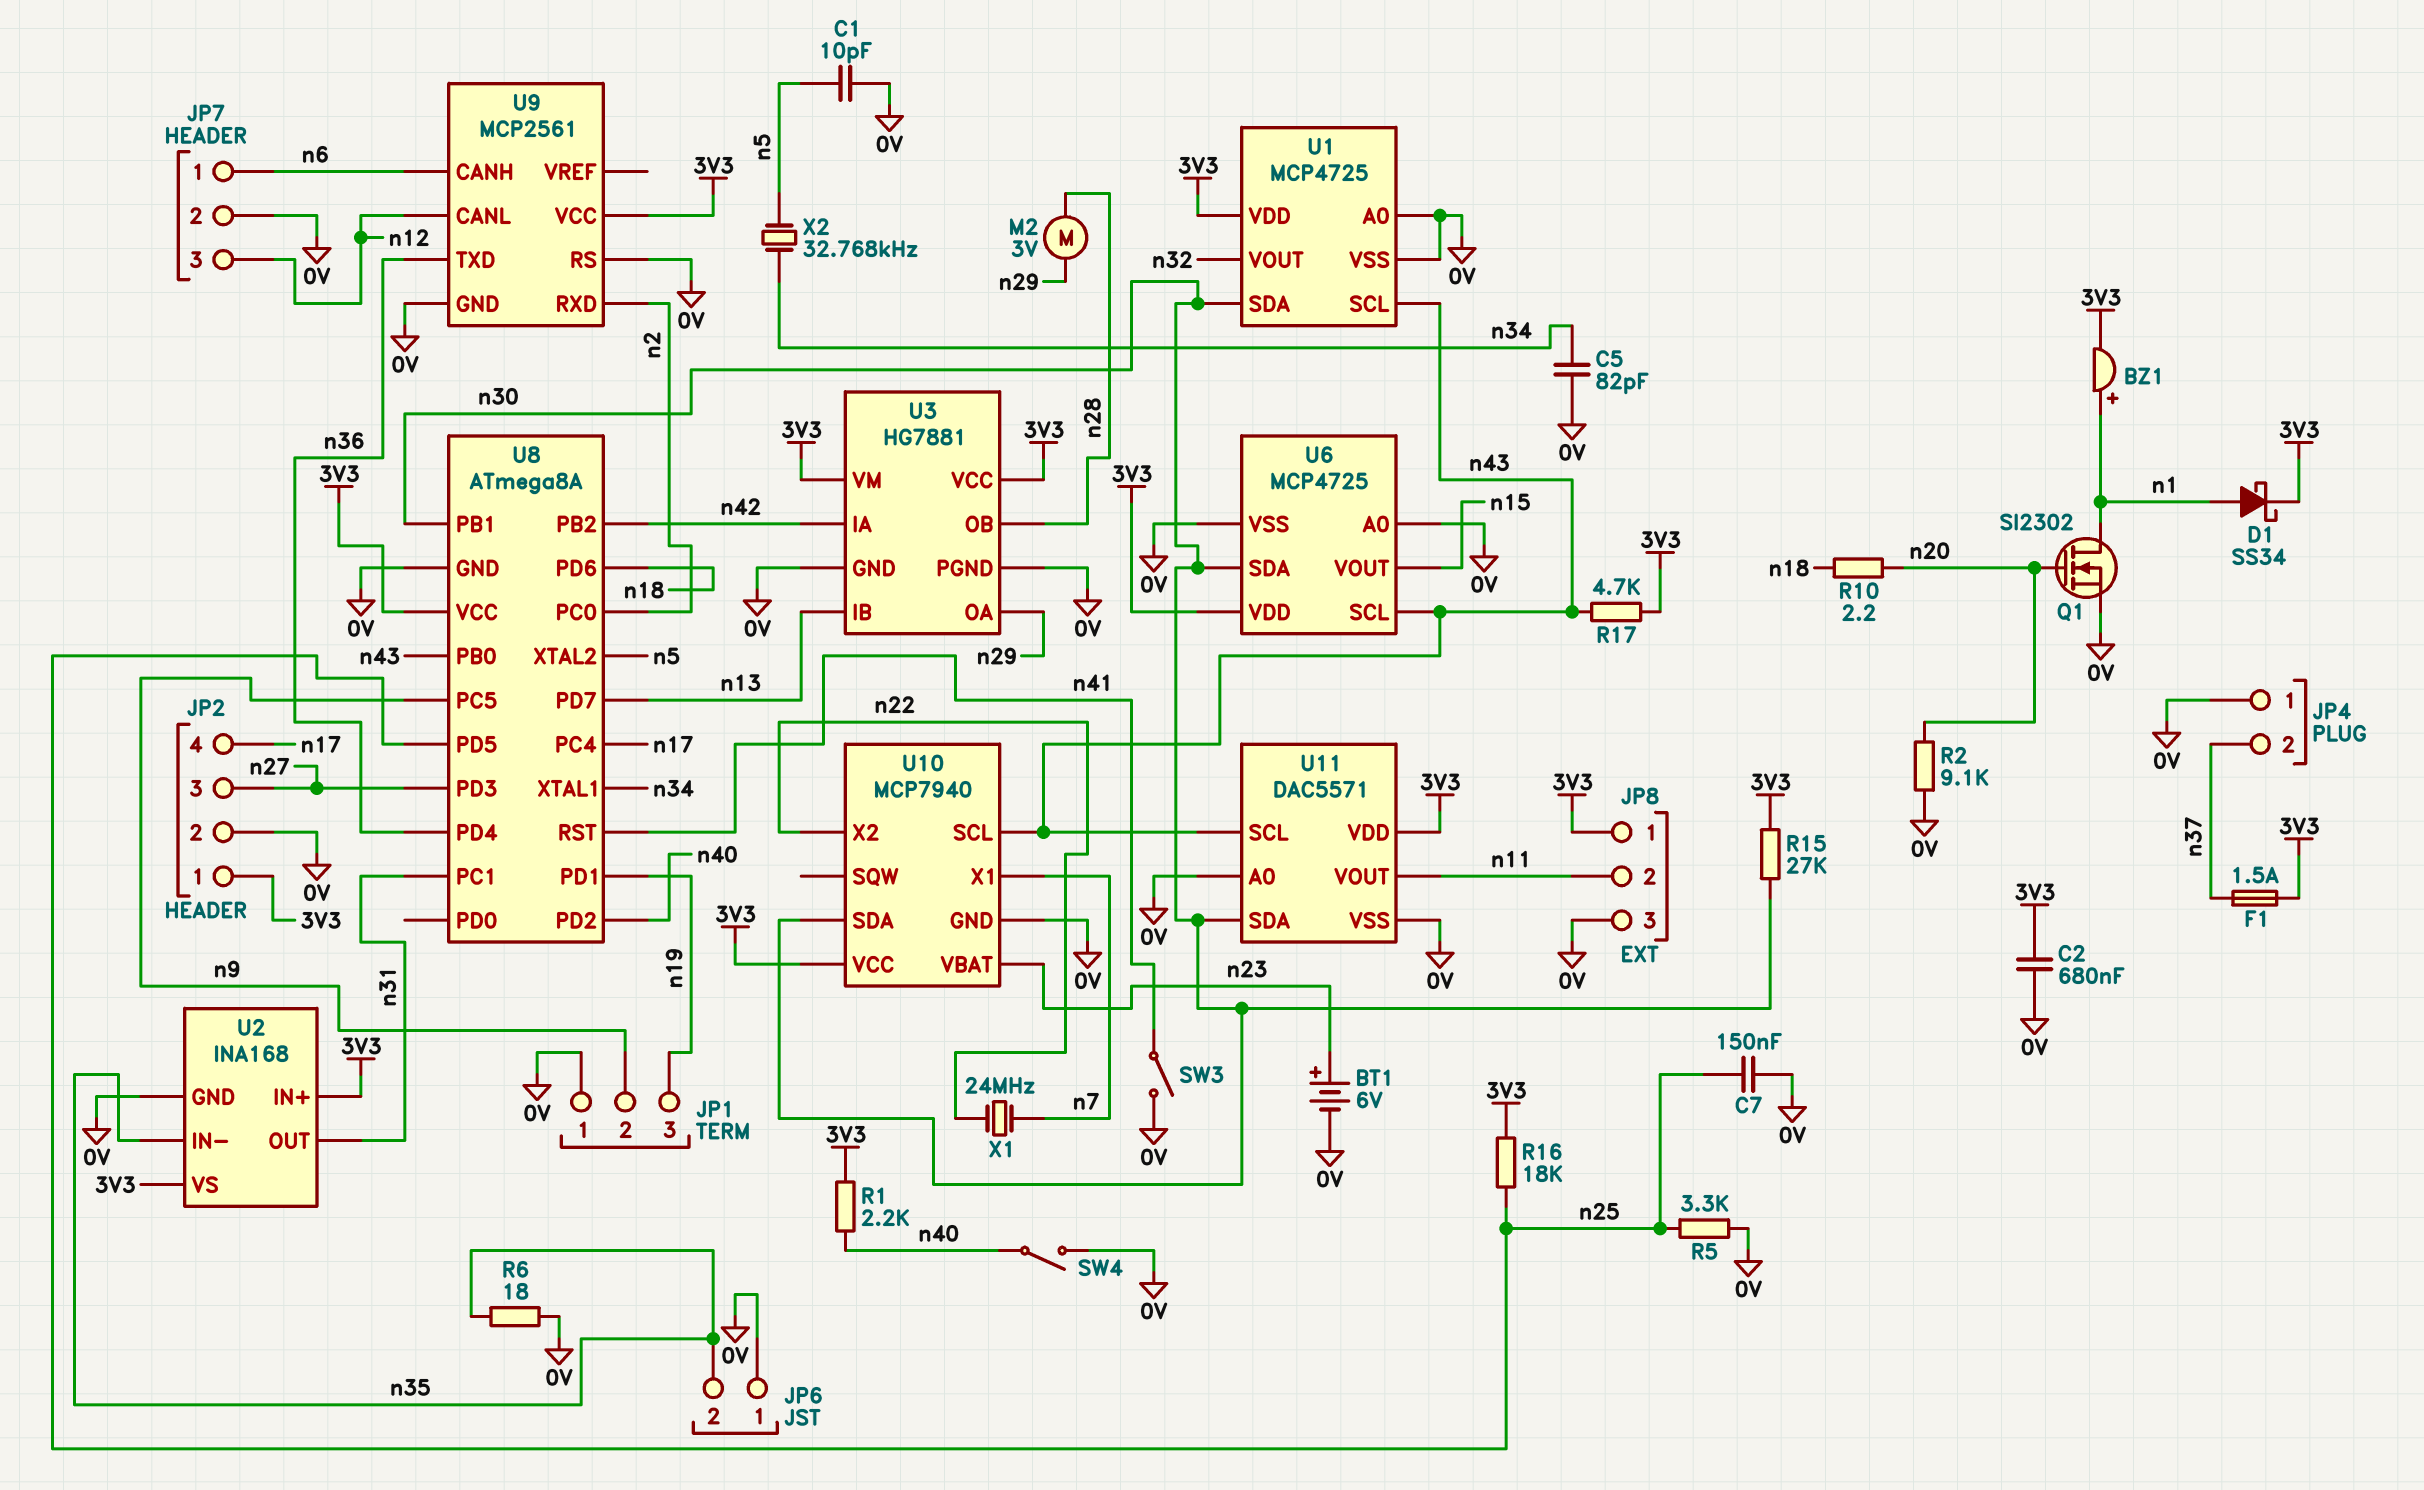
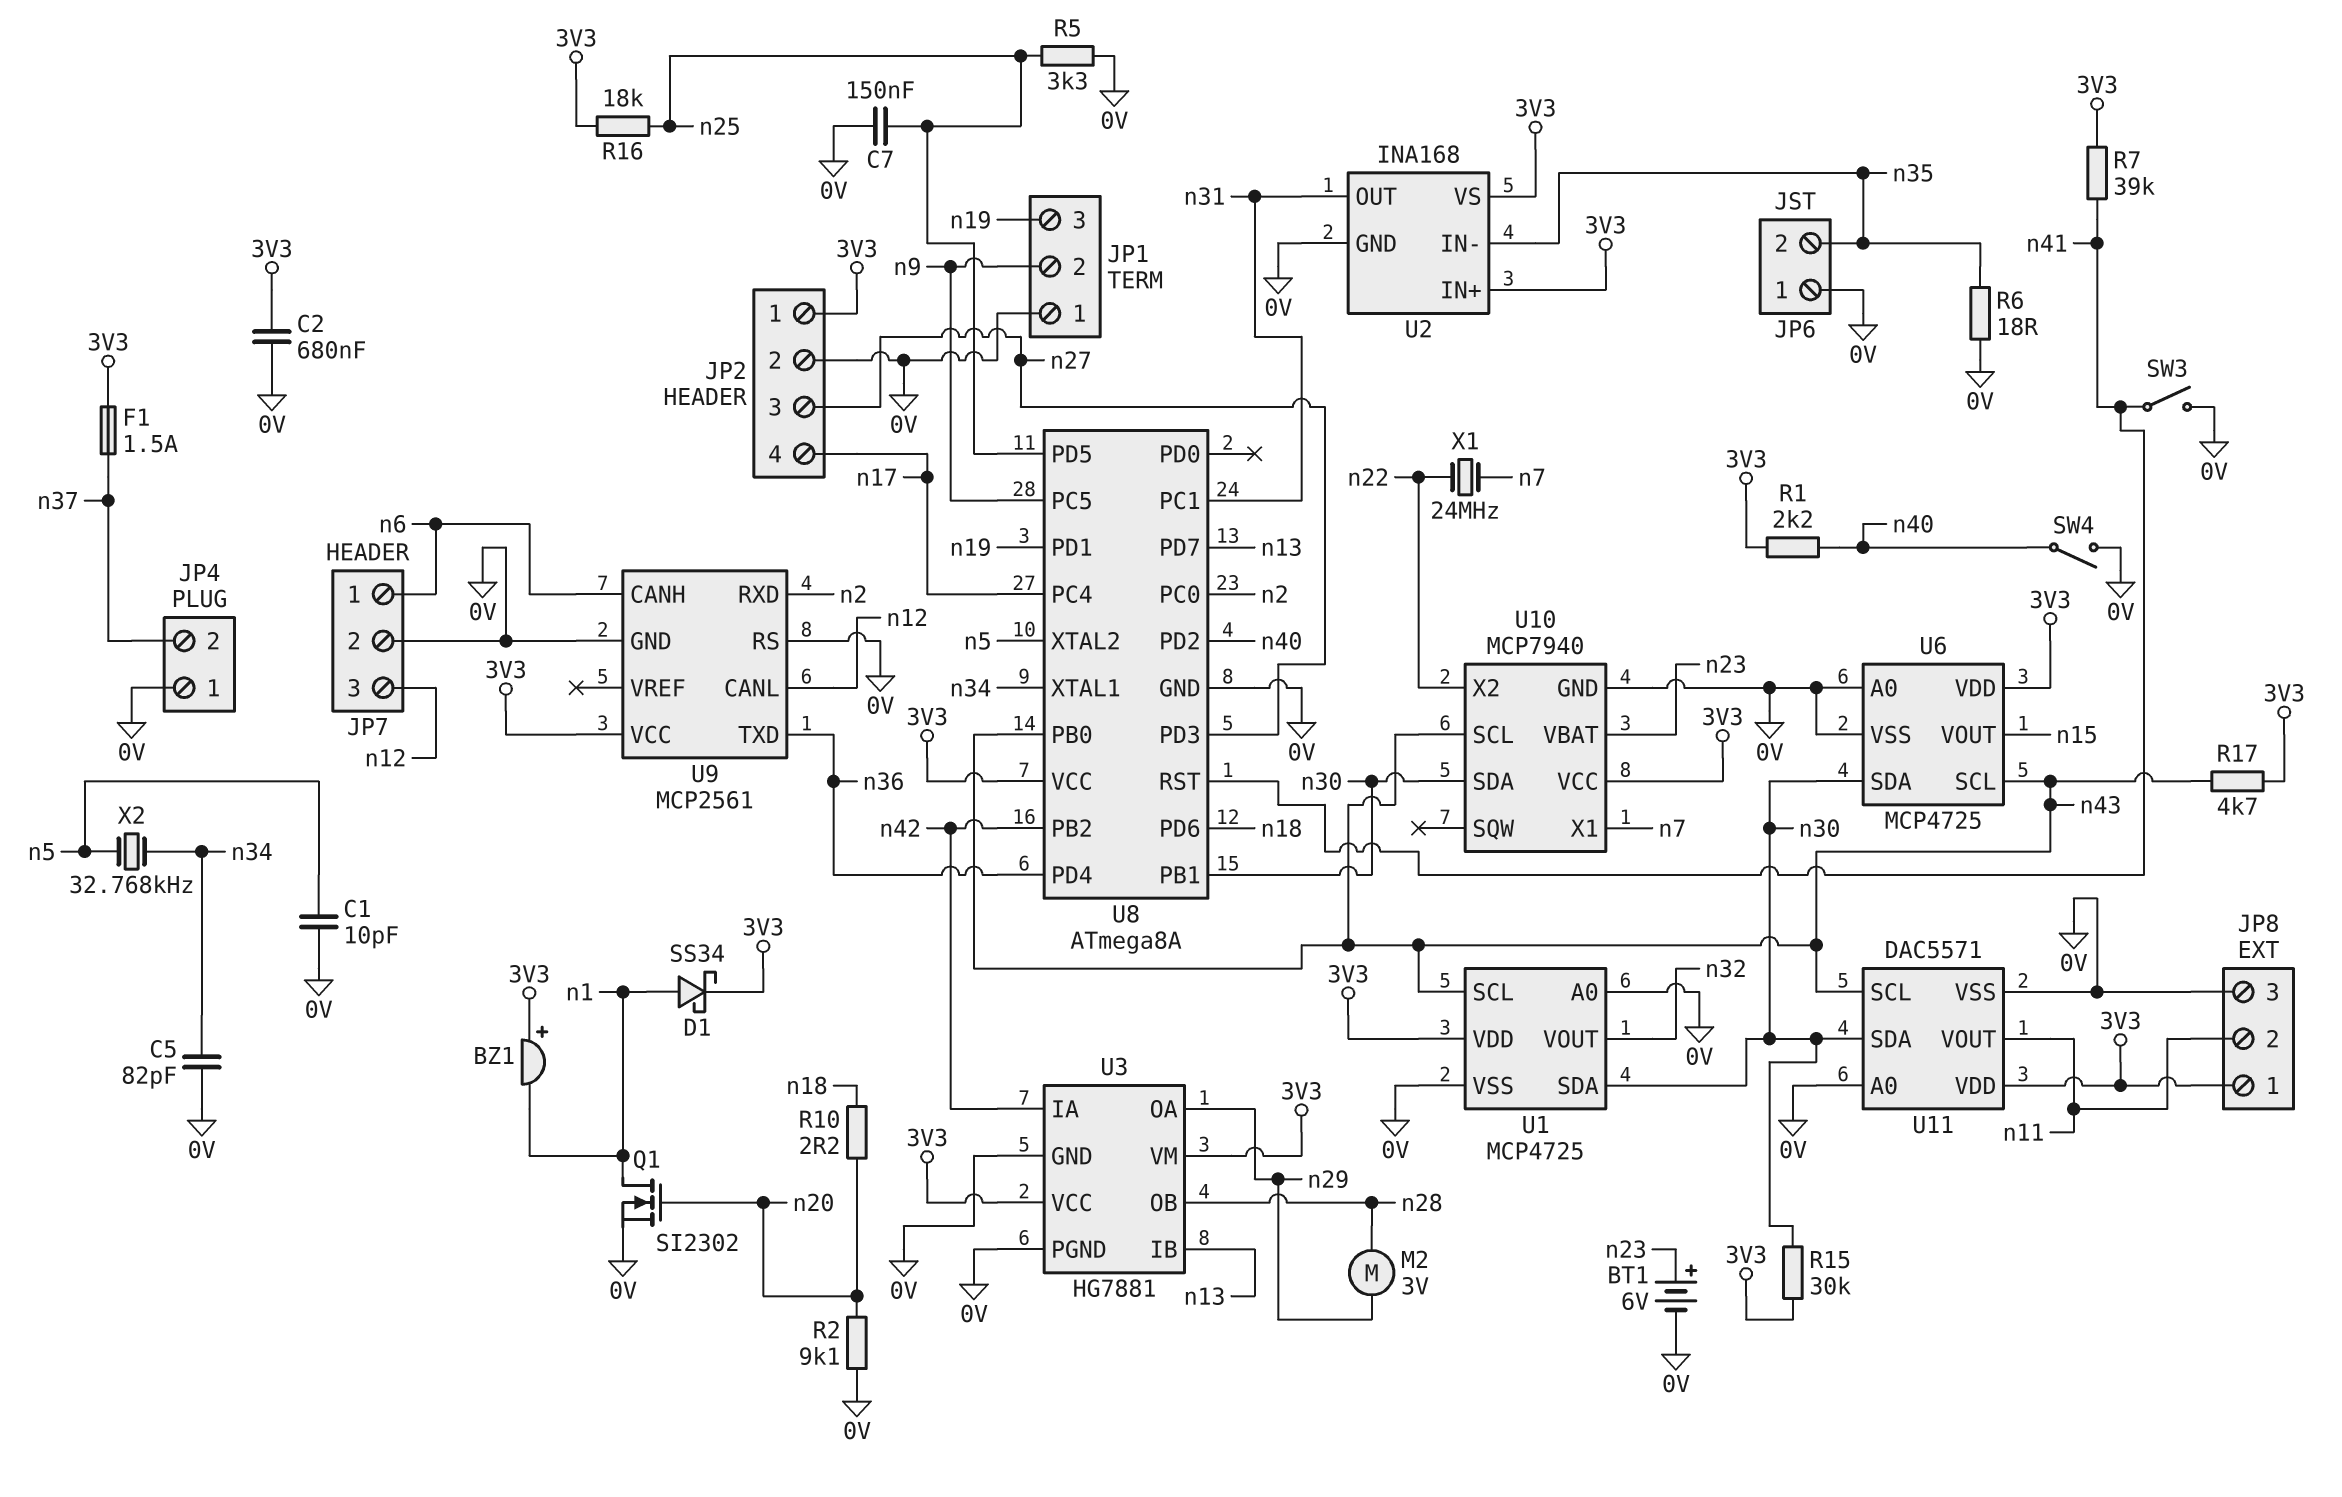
BZ1: buzzer (plus n1, minus 3V3) -> buzzer (plus 3V3, minus n1)
R7: none -> 39k (3V3, n41)
R15: 27k (3V3, n30) -> 30k (3V3, n30)

